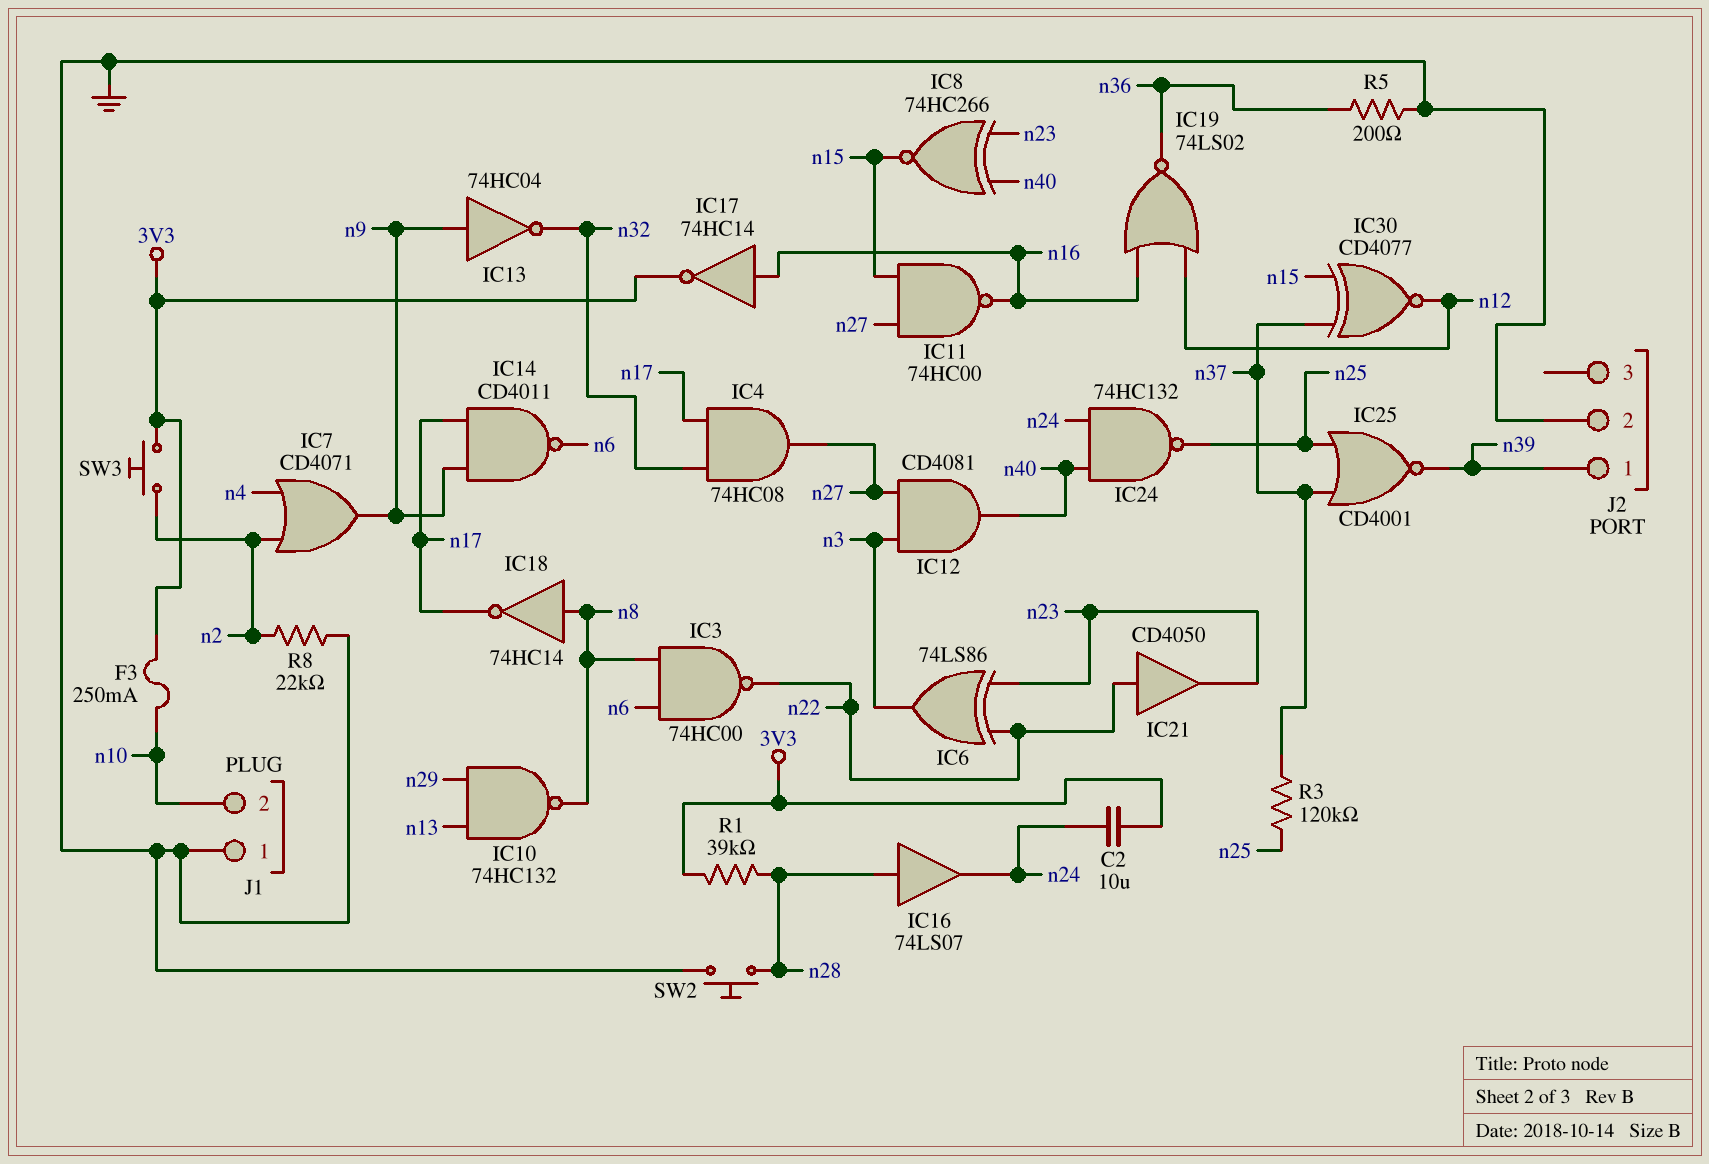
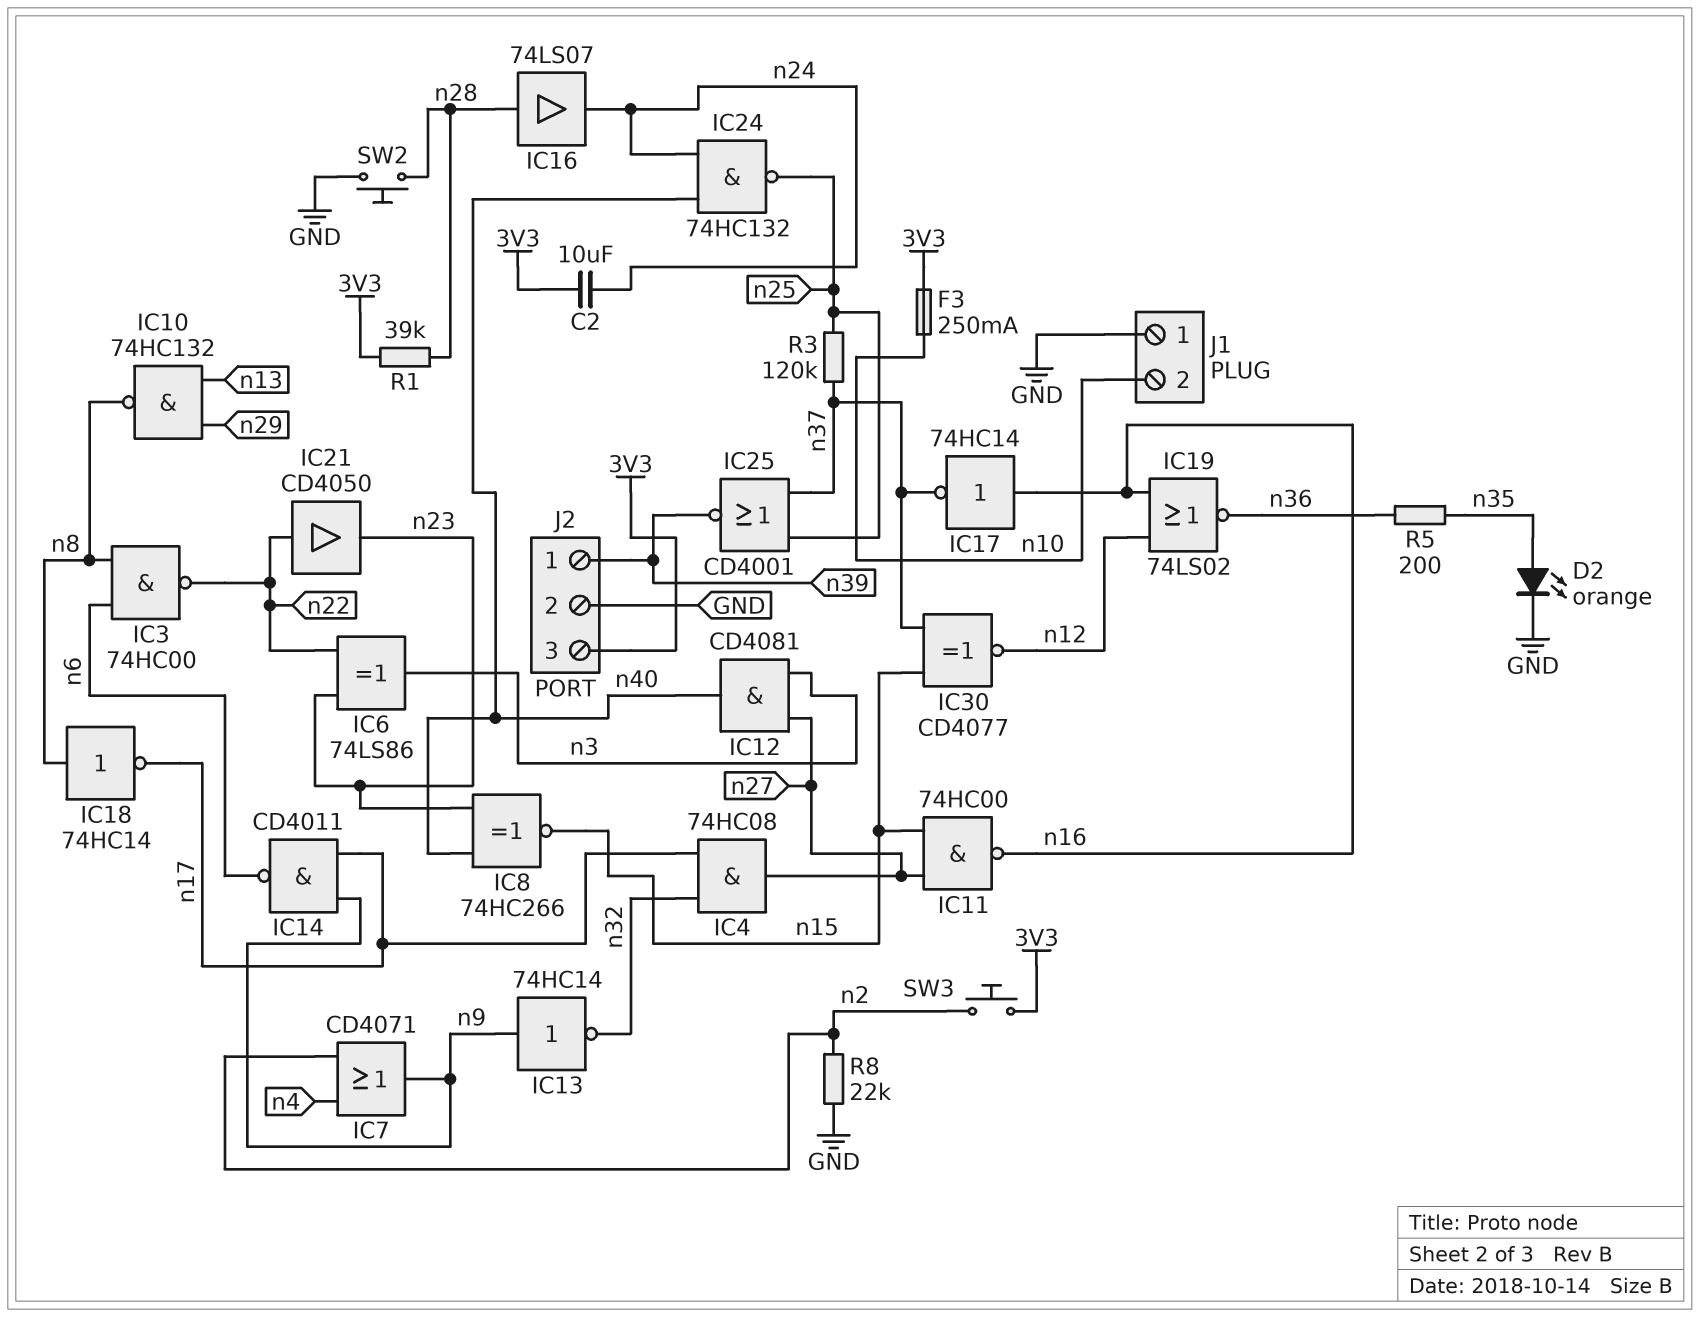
D2: none -> LED orange (A n35, K GND)
IC13: NOT 74HC04 (in n9, out n32) -> NOT 74HC14 (in n9, out n32)
IC17: NOT 74HC14 (in n16, out 3V3) -> NOT 74HC14 (in n16, out n37)
J2 pin 3: none -> 3V3
R5: 200 (GND, n36) -> 200 (n35, n36)

